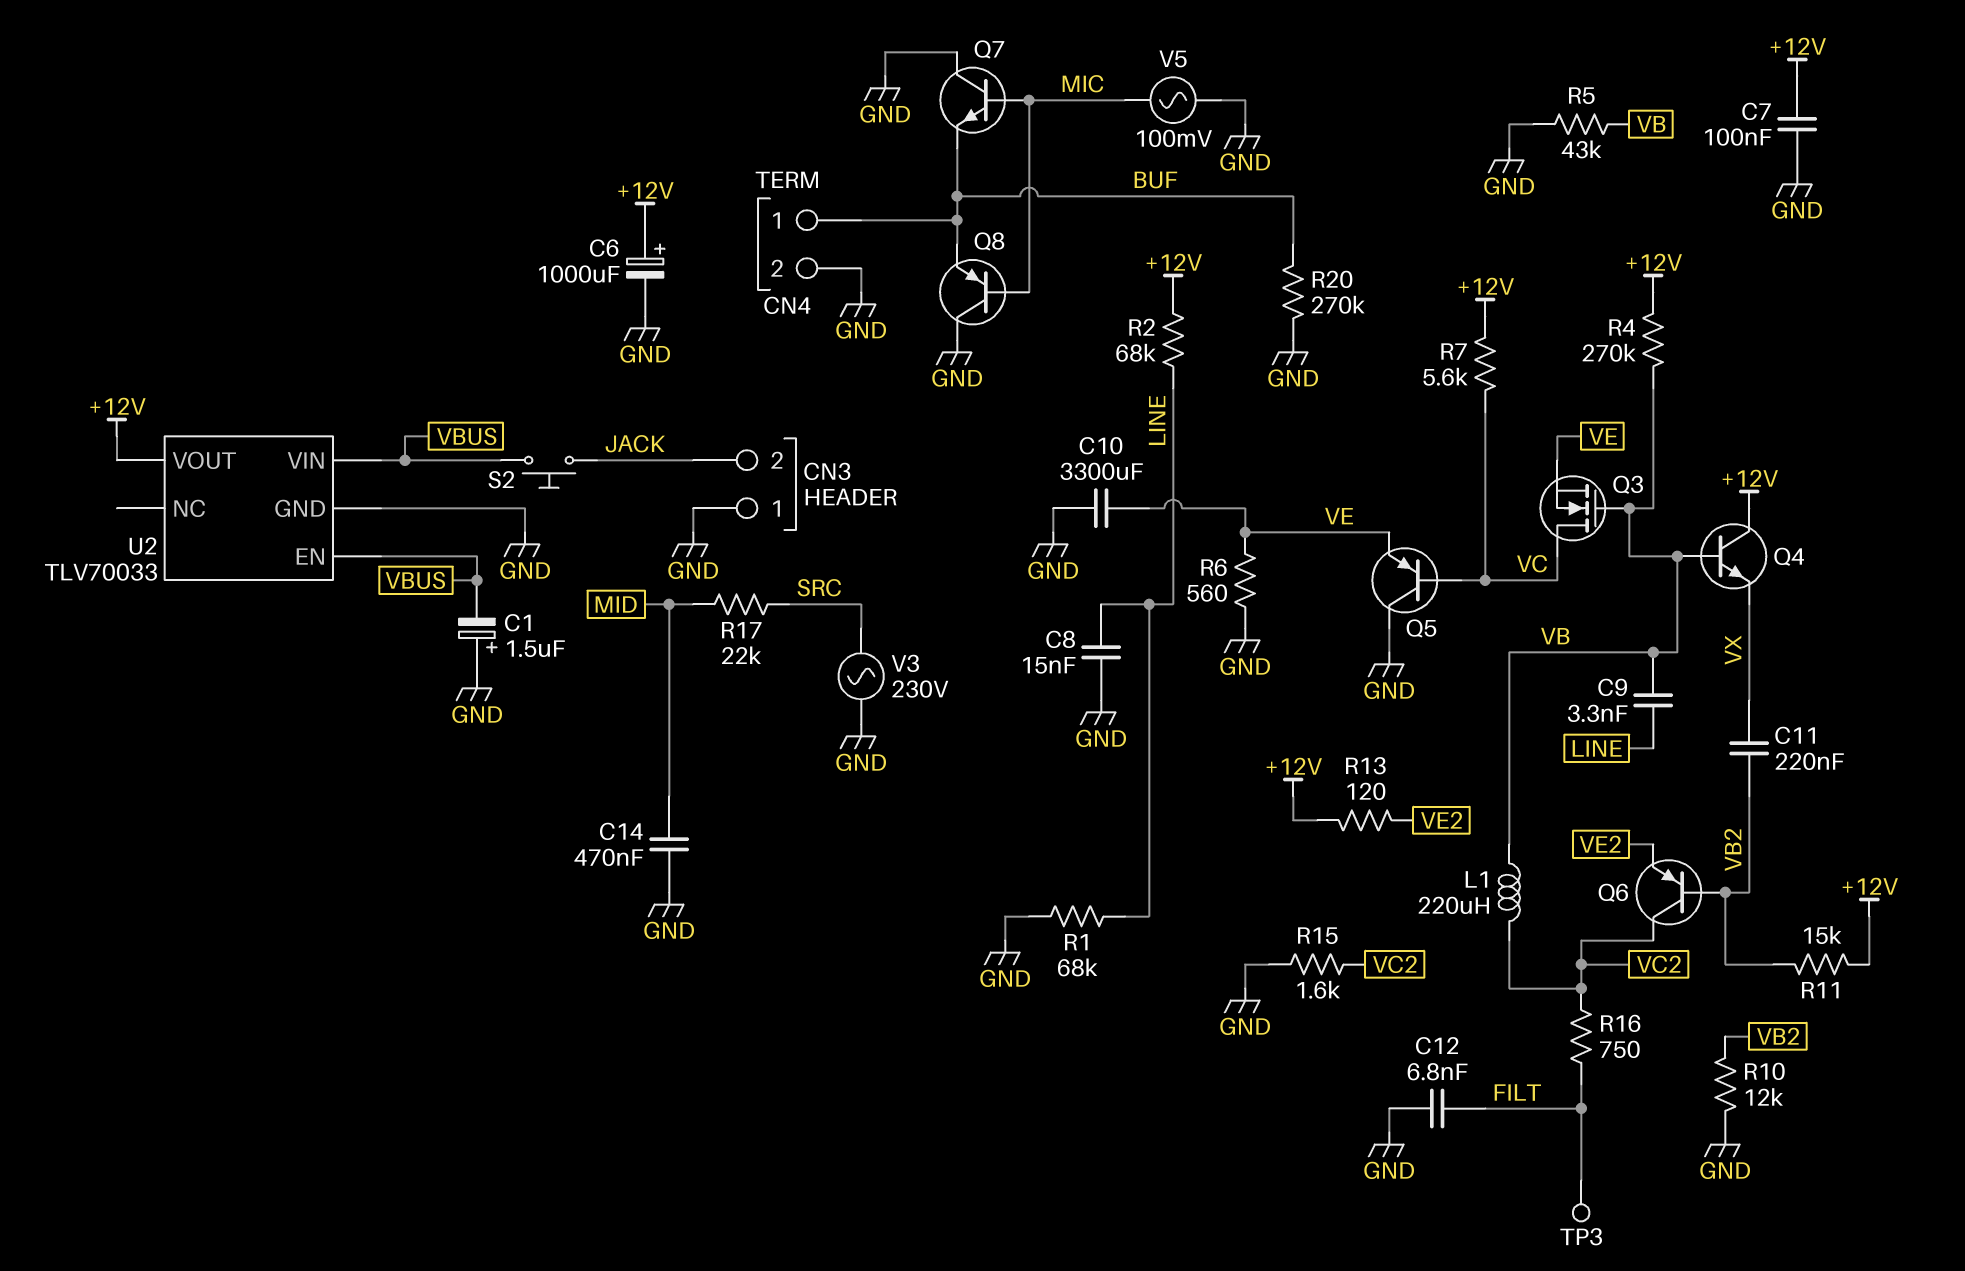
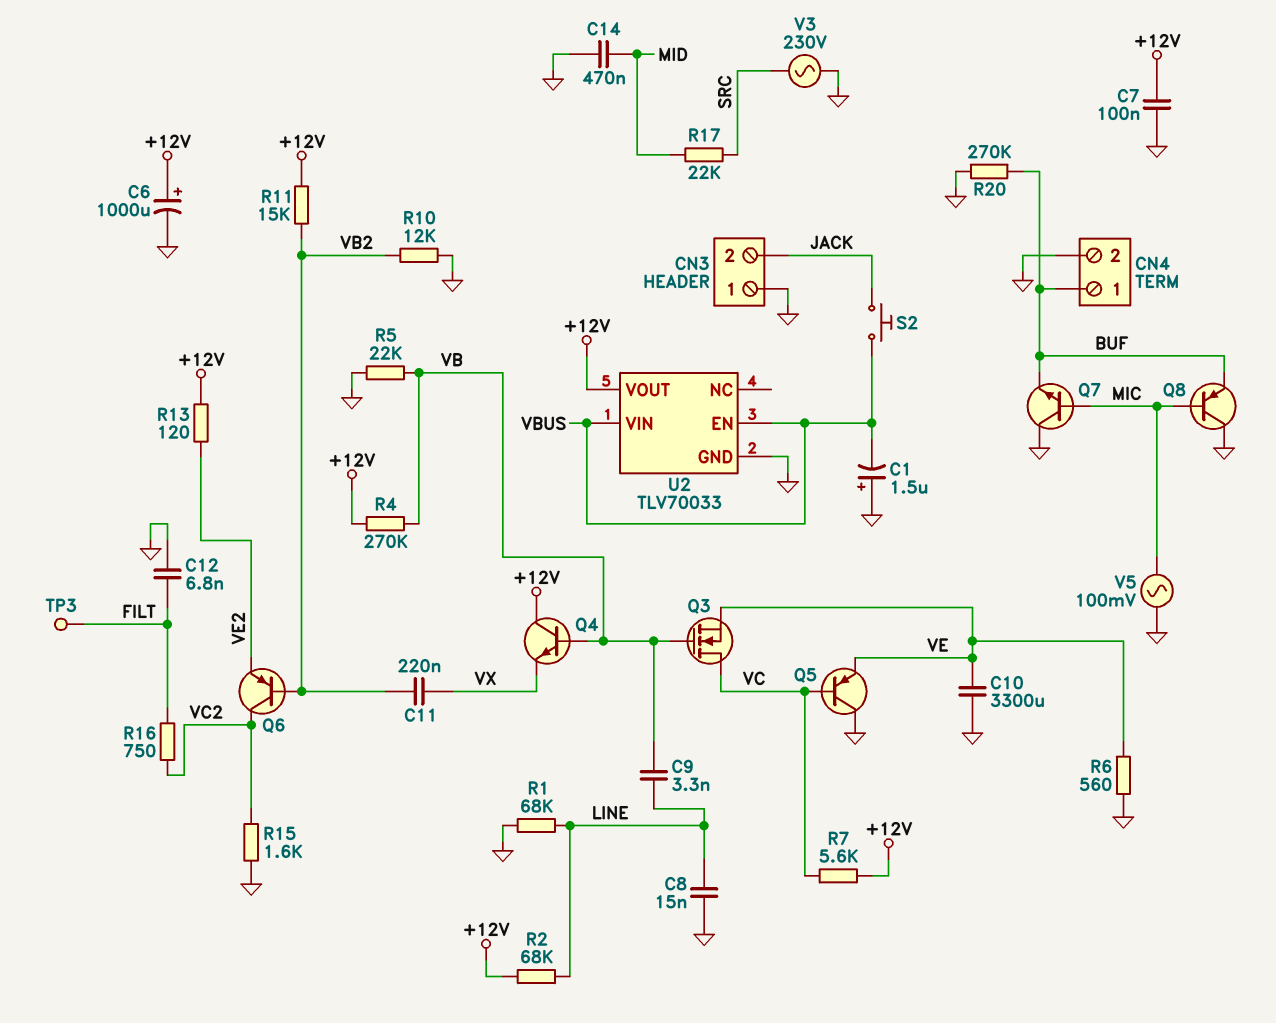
L1: 220uH (VB, VC2) -> none
R5: 43k (GND, VB) -> 22k (GND, VB)

